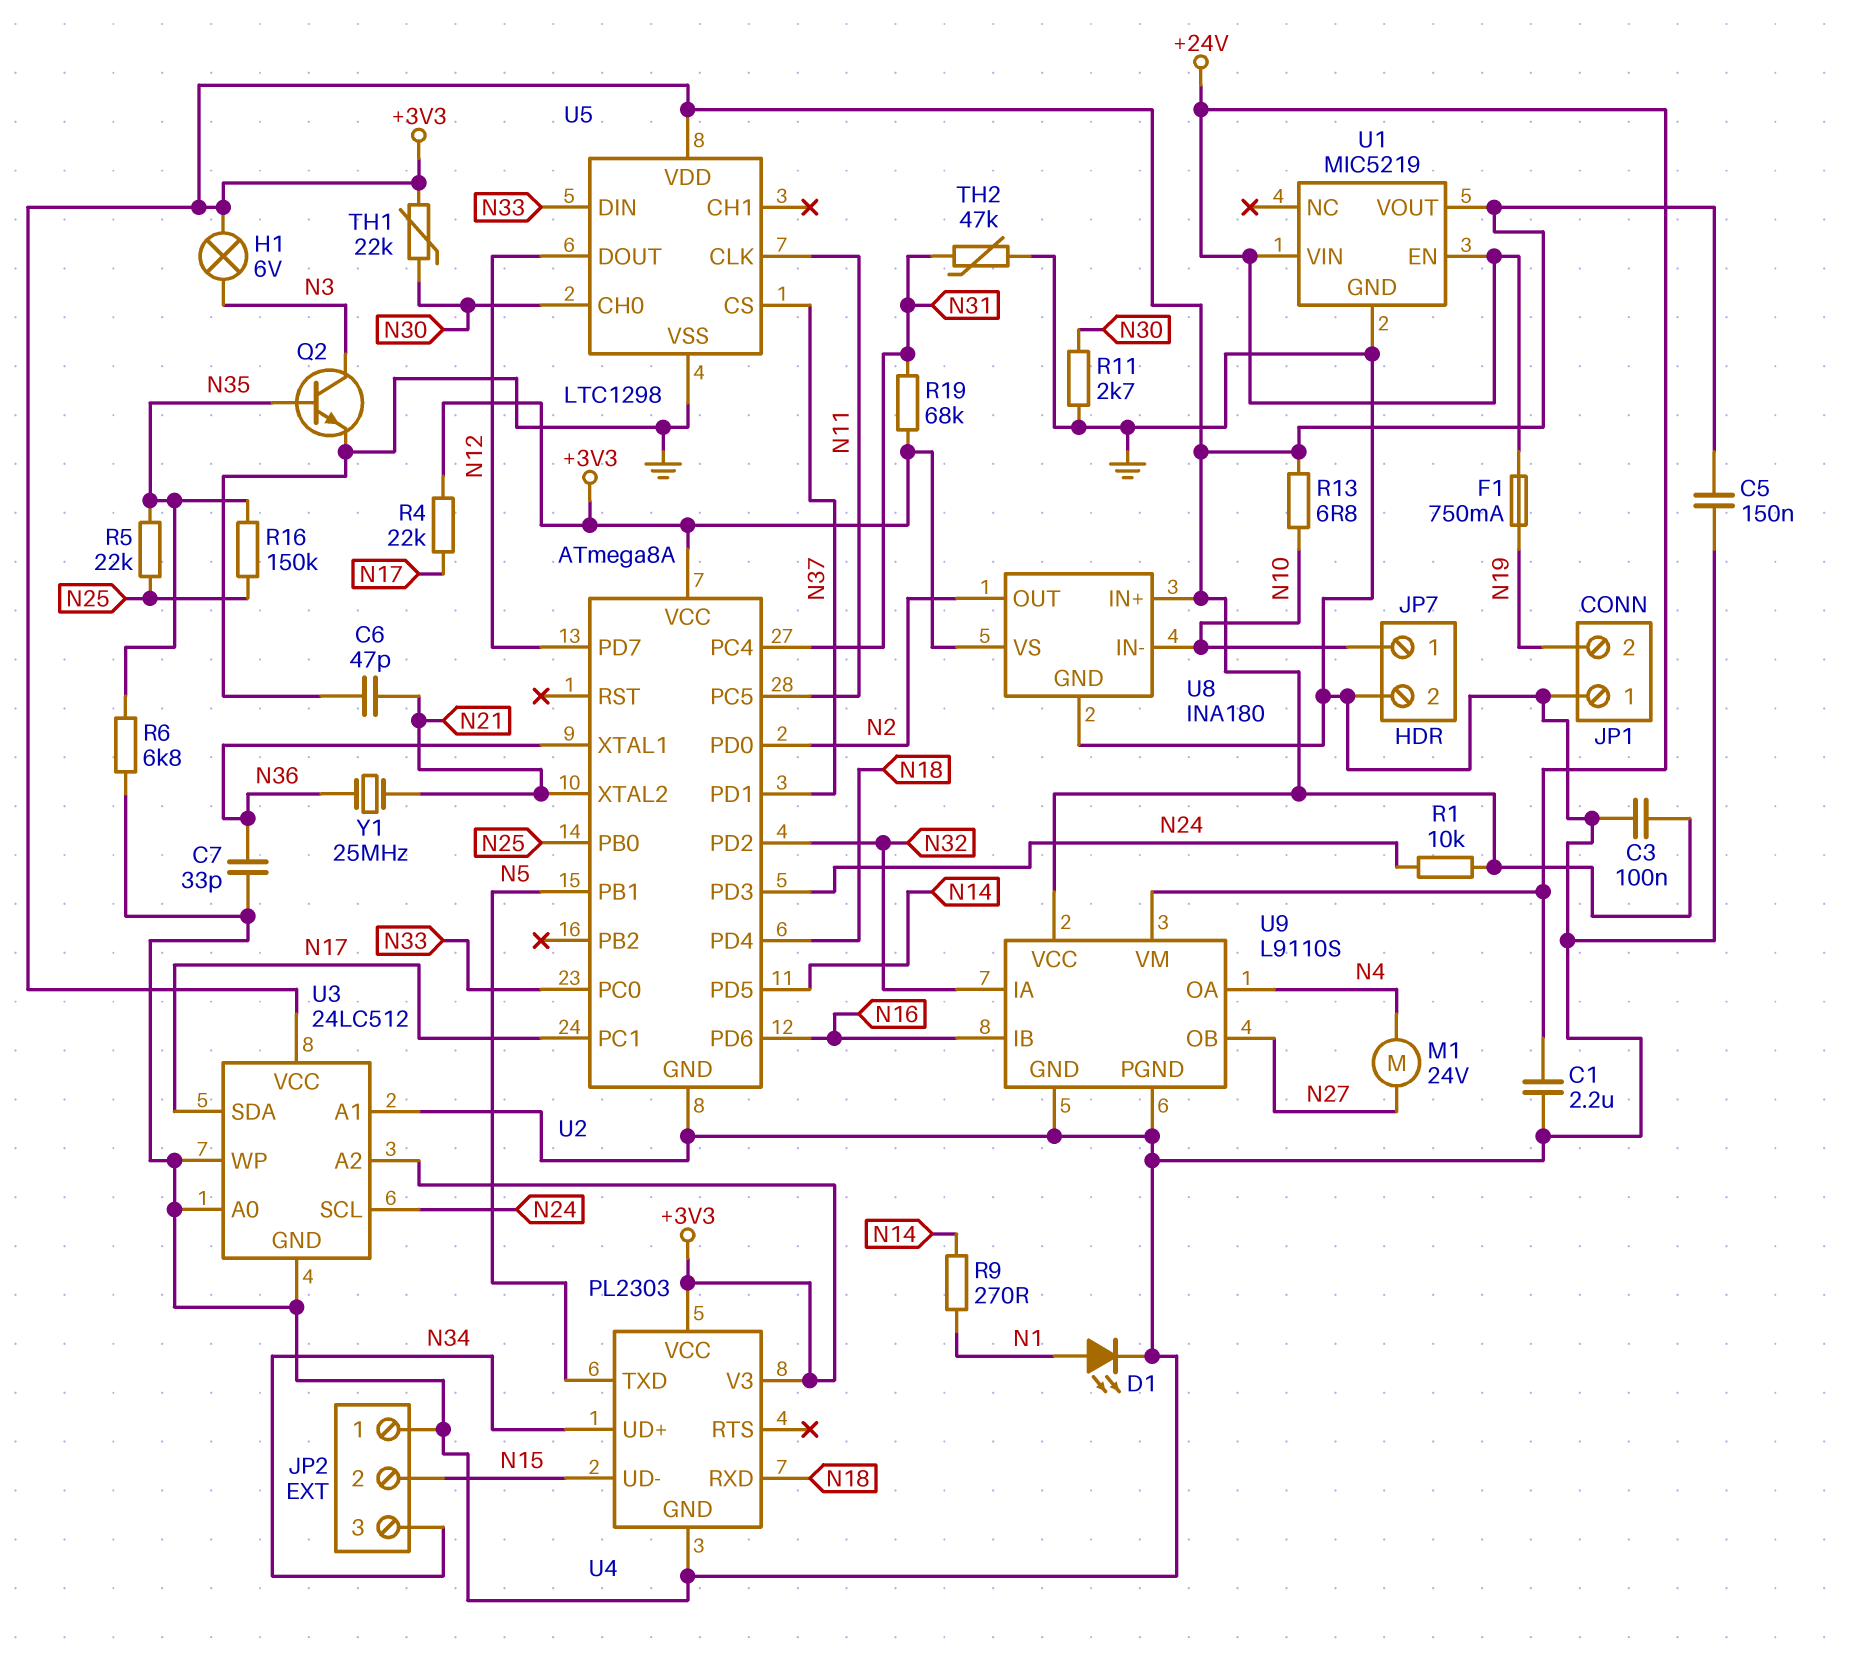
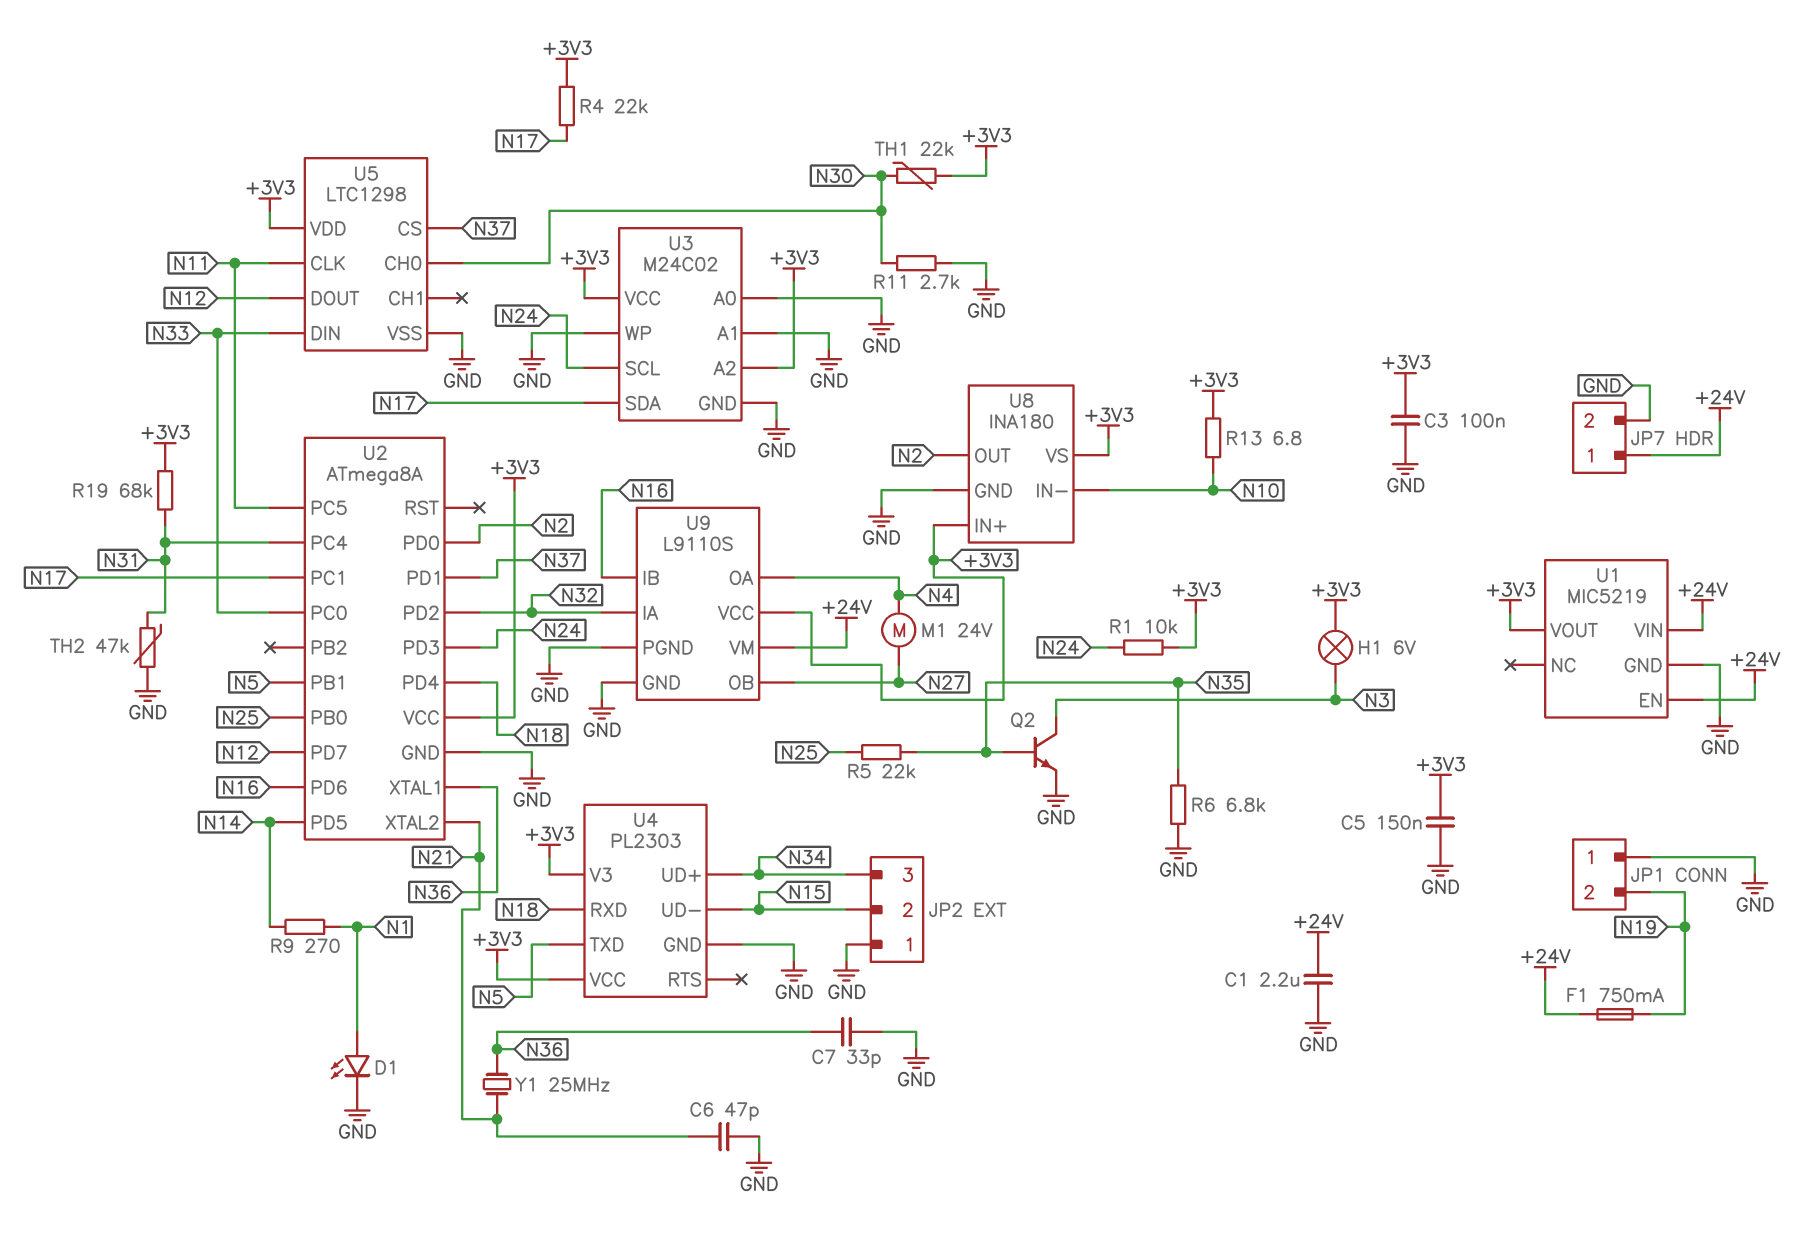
JP7 pin 1: N10 -> +24V
R16: 150k (N25, N35) -> none
U3: 24LC512 -> M24C02

